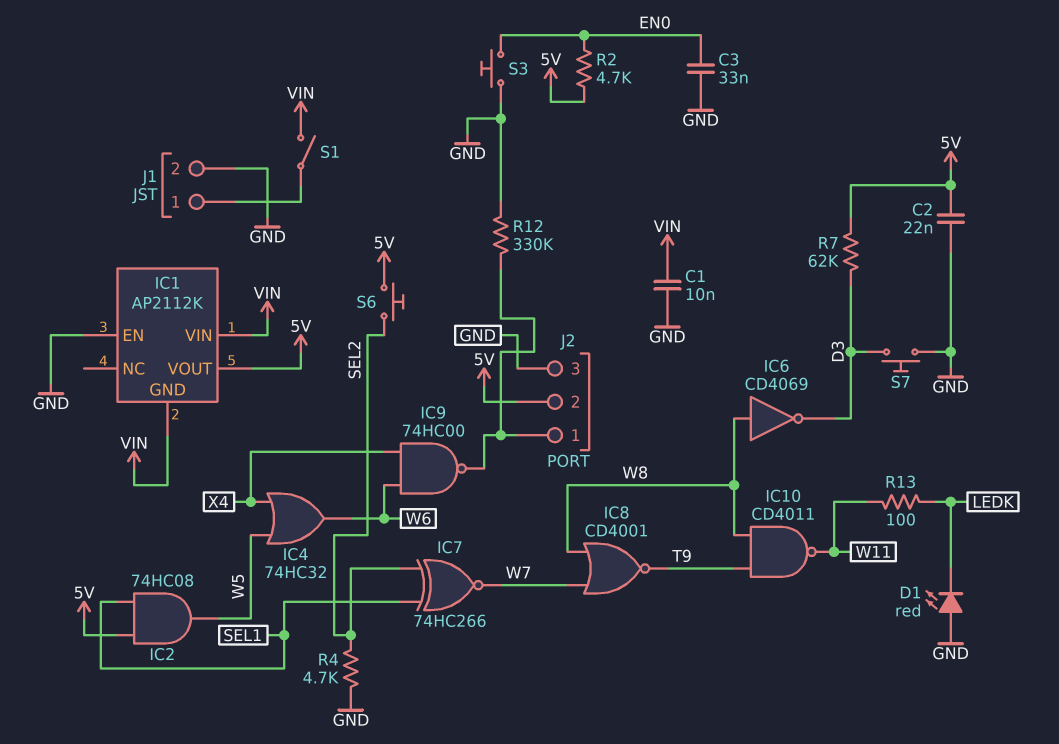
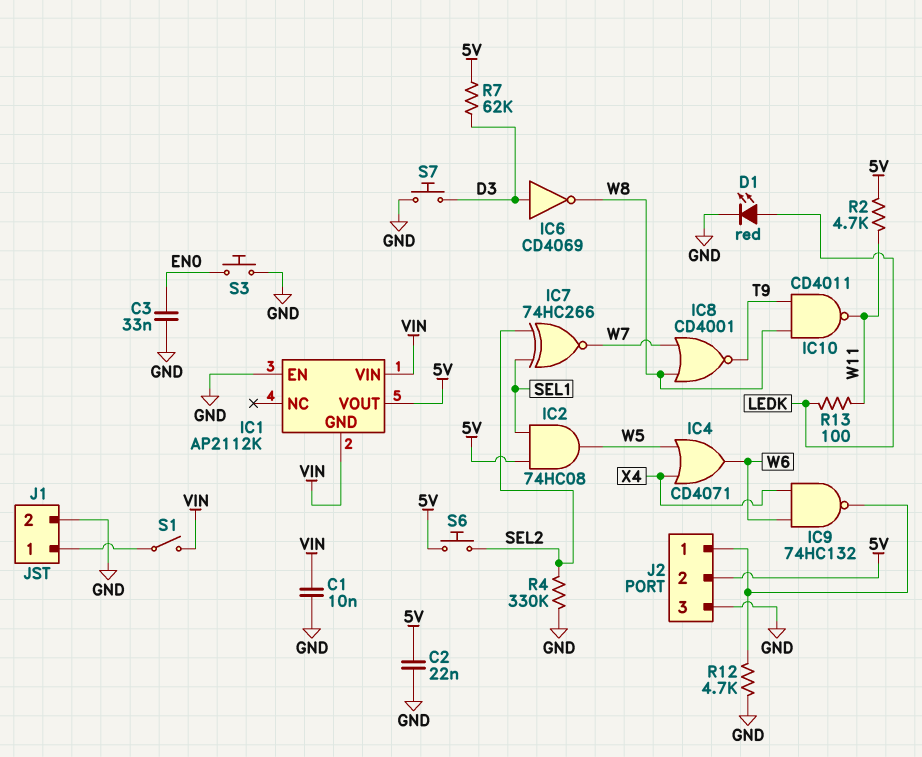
D1: LED red (A GND, K LEDK) -> LED red (A LEDK, K GND)
IC4: OR 74HC32 (in W5, in X4, out W6) -> OR CD4071 (in W5, in X4, out W6)
IC6: NOT CD4069 (in W8, out D3) -> NOT CD4069 (in D3, out W8)
IC9: NAND 74HC00 (in W6, in X4, out J2/1) -> NAND 74HC132 (in W6, in X4, out J2/1)
R2: 4.7k (5V, EN0) -> 4.7k (5V, W11)
R4: 4.7k (GND, SEL2) -> 330k (GND, SEL2)
R12: 330k (GND, J2/1) -> 4.7k (GND, J2/1)

